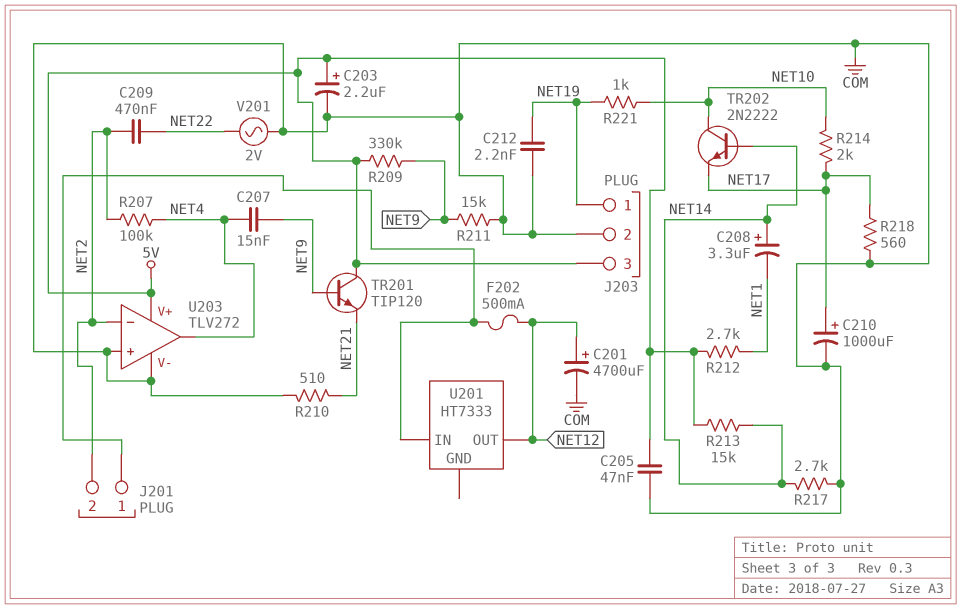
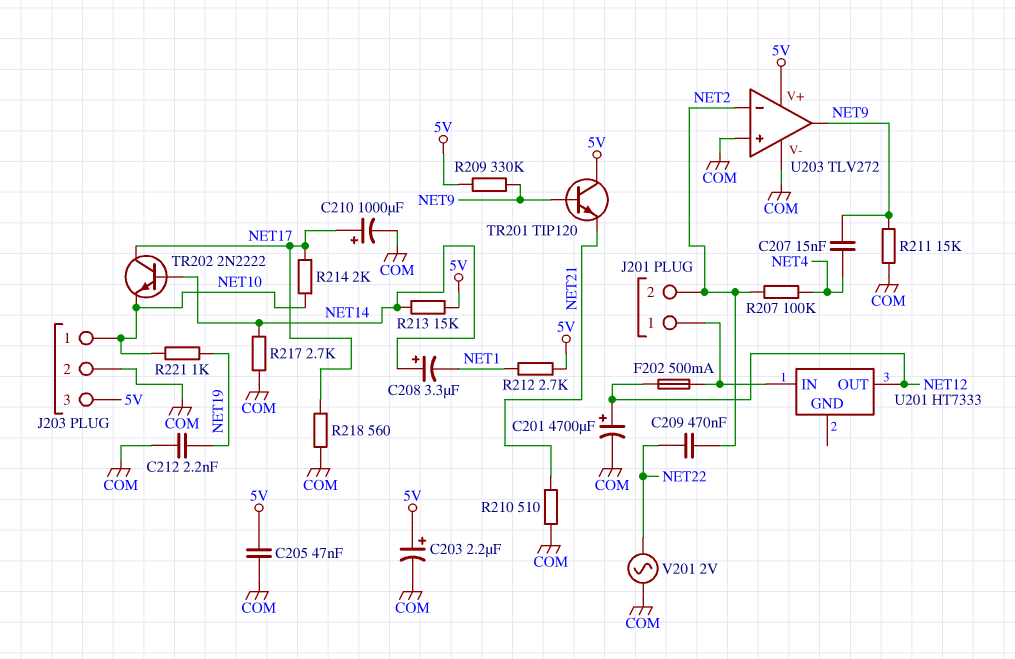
J203 pin 1: NET19 -> NET10
TR202: NPN 2N2222 (B NET14, C NET10, E NET17) -> NPN 2N2222 (B NET14, C NET17, E NET10)
U203 pin out: NET4 -> NET9

